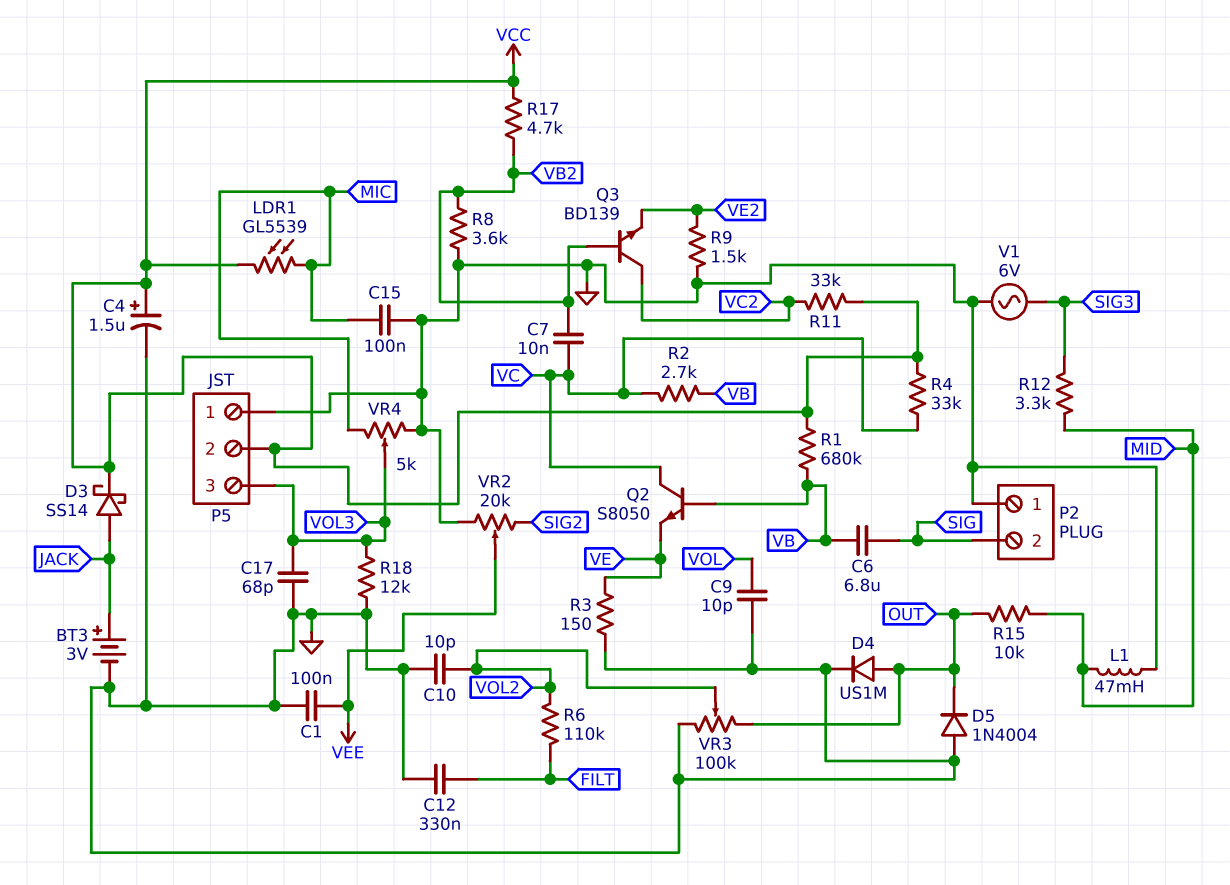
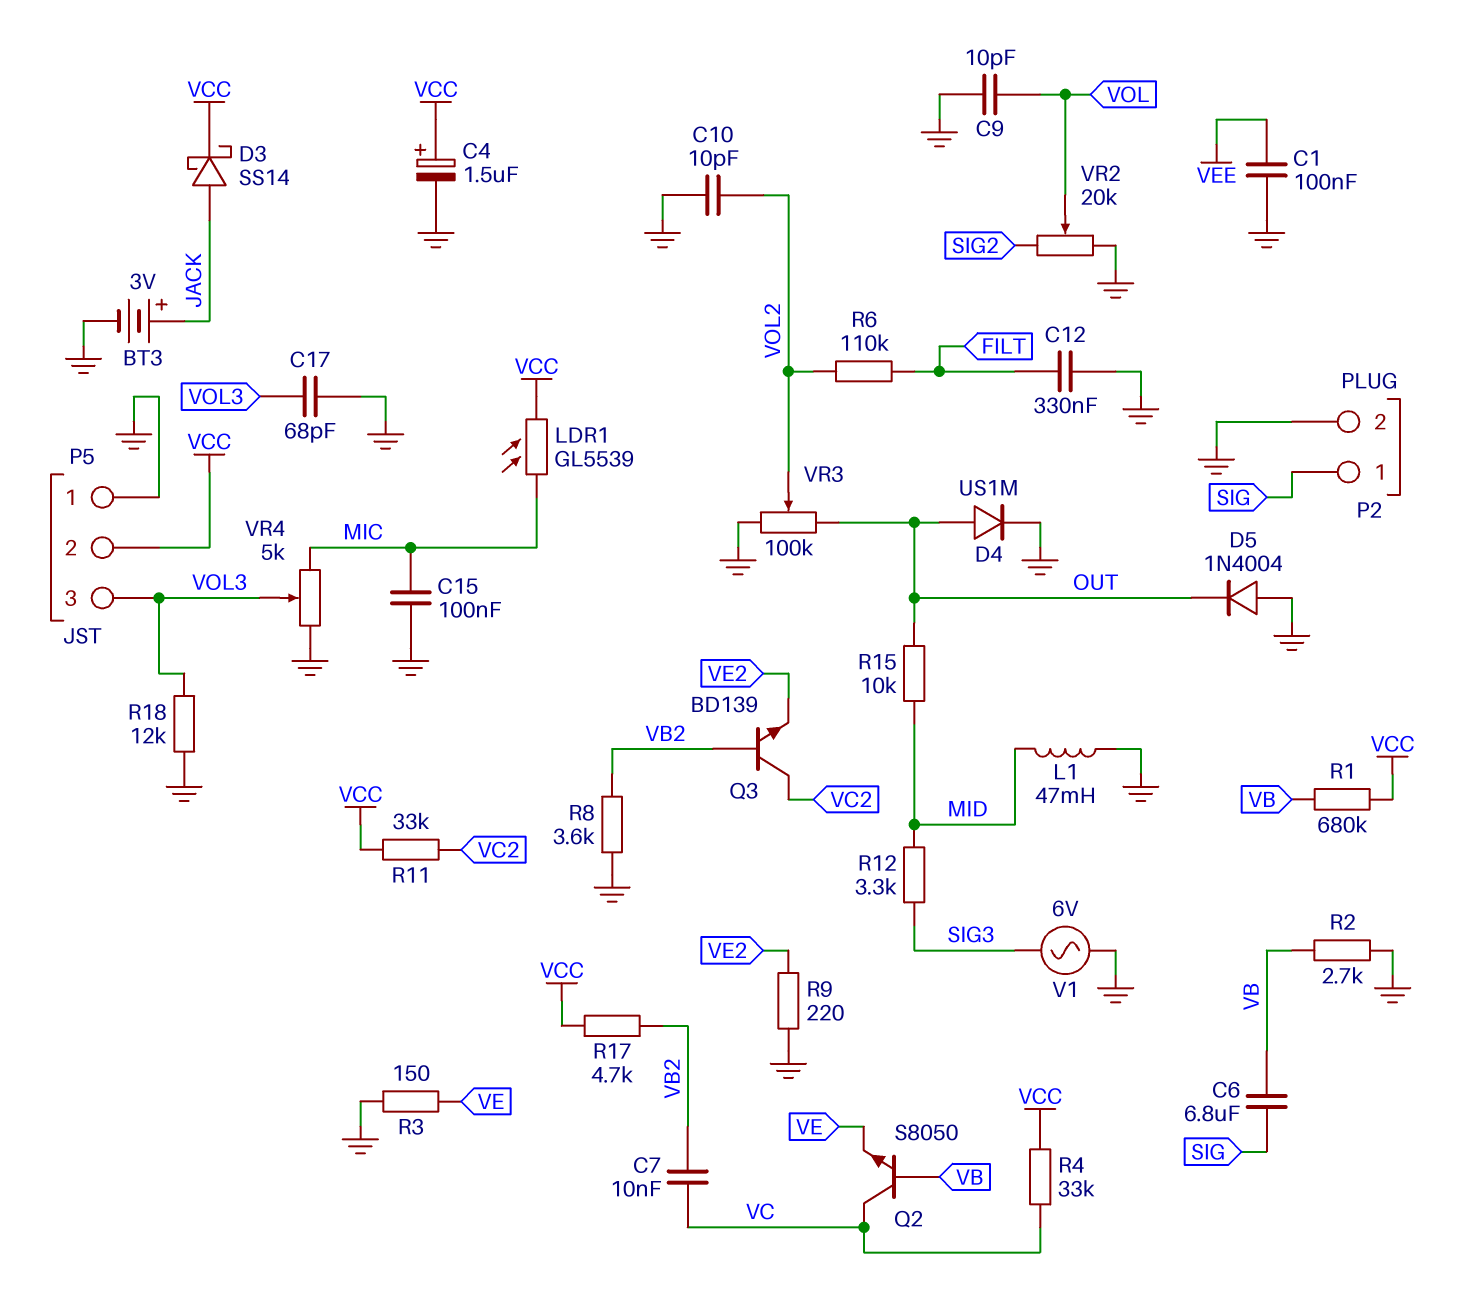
P2 pin 1: GND -> SIG
P2 pin 2: SIG -> GND
R2: 2.7k (VB, VC) -> 2.7k (GND, VB)
R9: 1.5k (GND, VE2) -> 220 (GND, VE2)
VR2: 20k (GND, SIG2, wiper VEE) -> 20k (GND, SIG2, wiper VOL)

